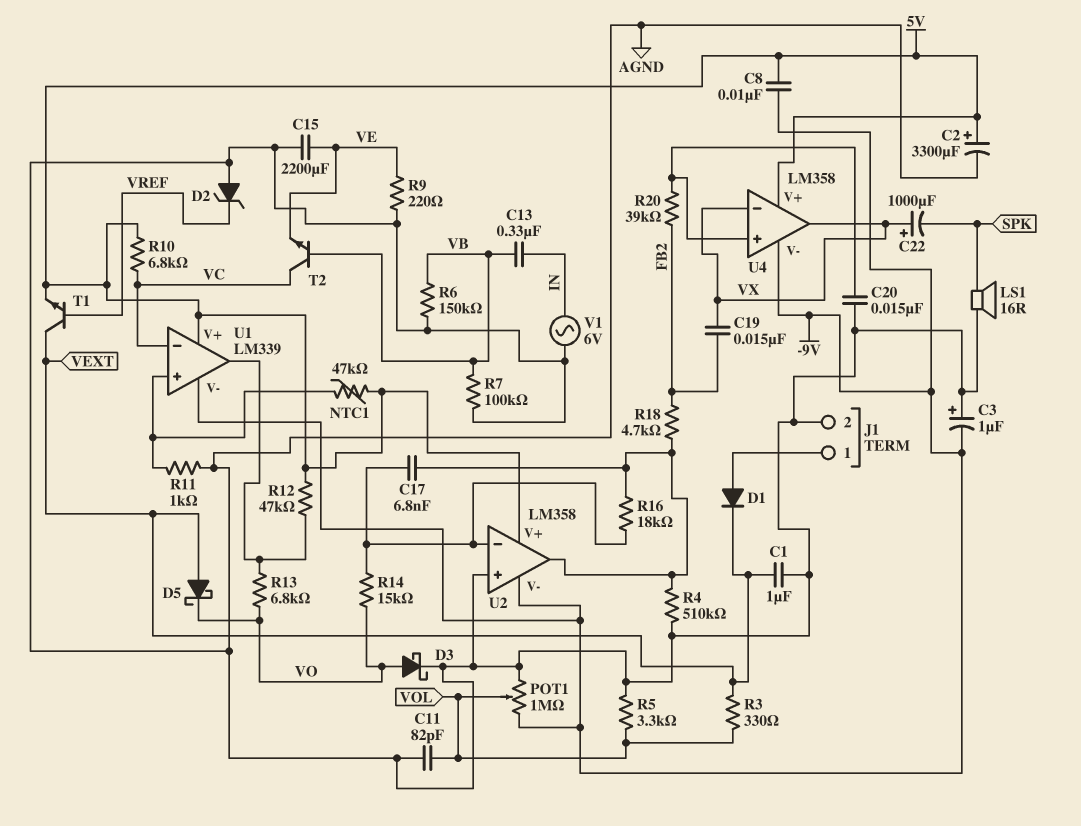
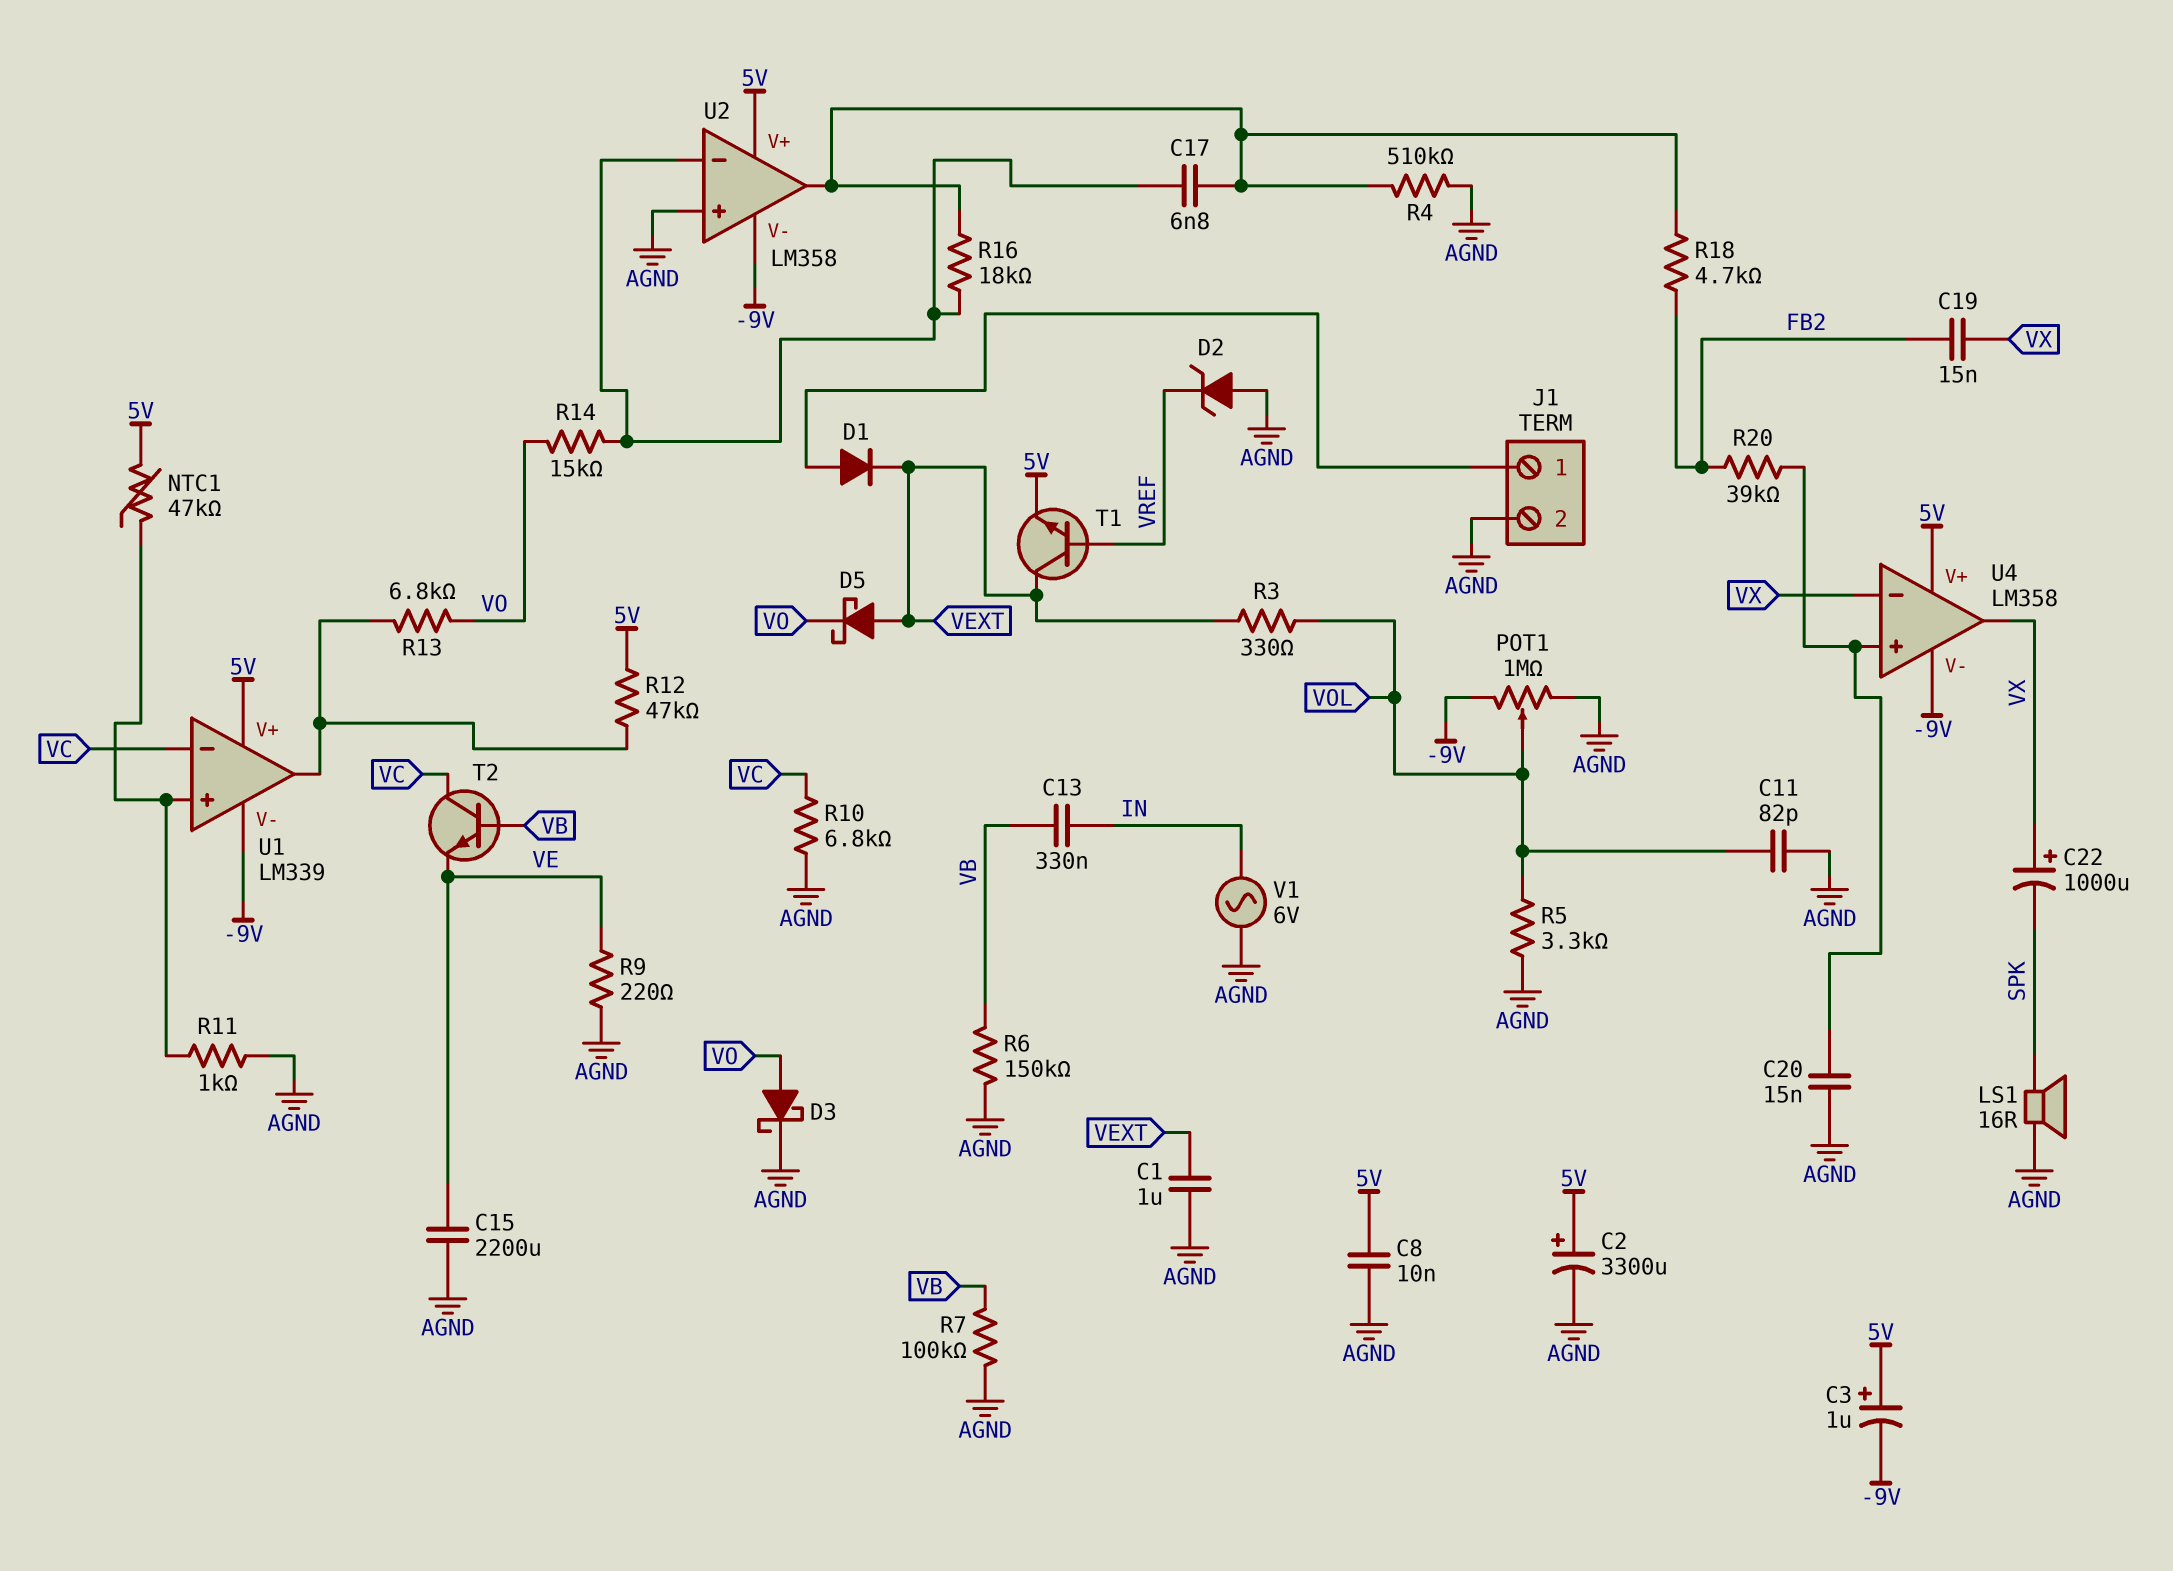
C3: 1uF (plus AGND, minus -9V) -> 1uF (plus 5V, minus -9V)
C8: 10nF (-9V, 5V) -> 10nF (5V, AGND)
R10: 6.8k (5V, VC) -> 6.8k (AGND, VC)

